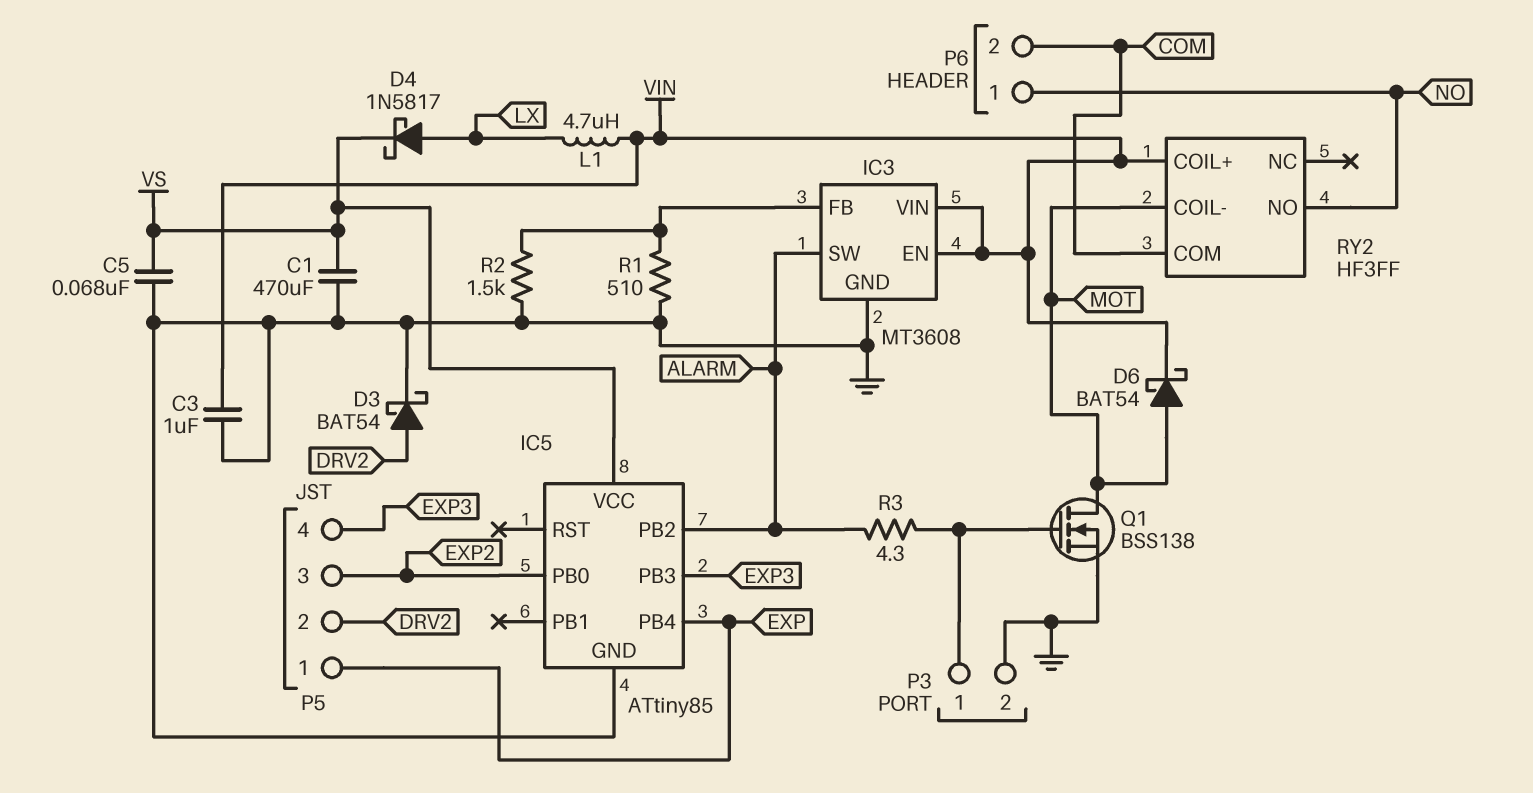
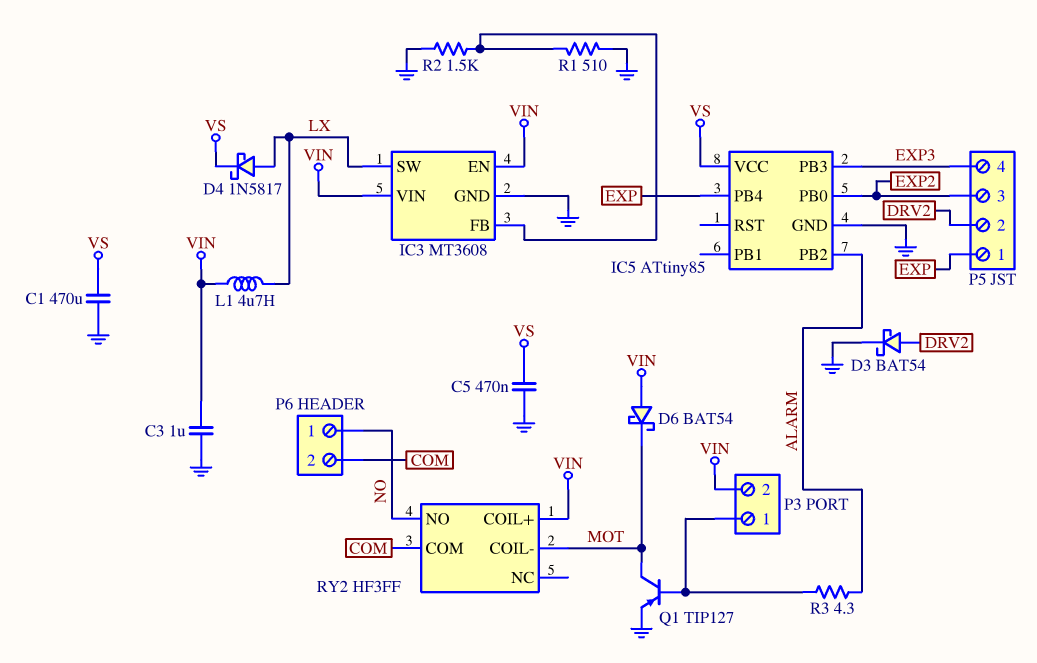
C5: 68nF (GND, VS) -> 470nF (GND, VS)
D6: schottky BAT54 (A MOT, K VIN) -> schottky BAT54 (A VIN, K MOT)
IC3 pin SW: ALARM -> LX
P3 pin 2: GND -> VIN
Q1: NMOS BSS138 (G P3/1, D MOT, S GND) -> PNP TIP127 (B P3/1, C MOT, E GND)

